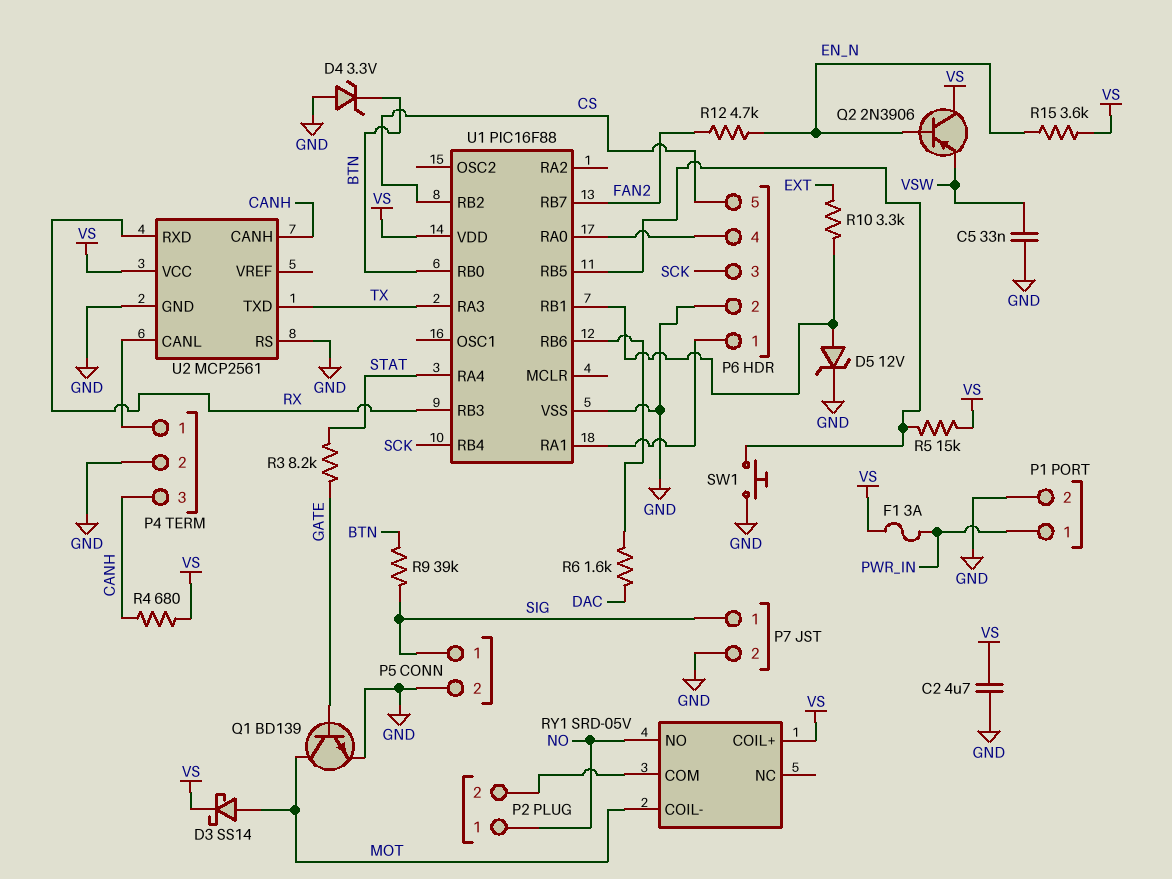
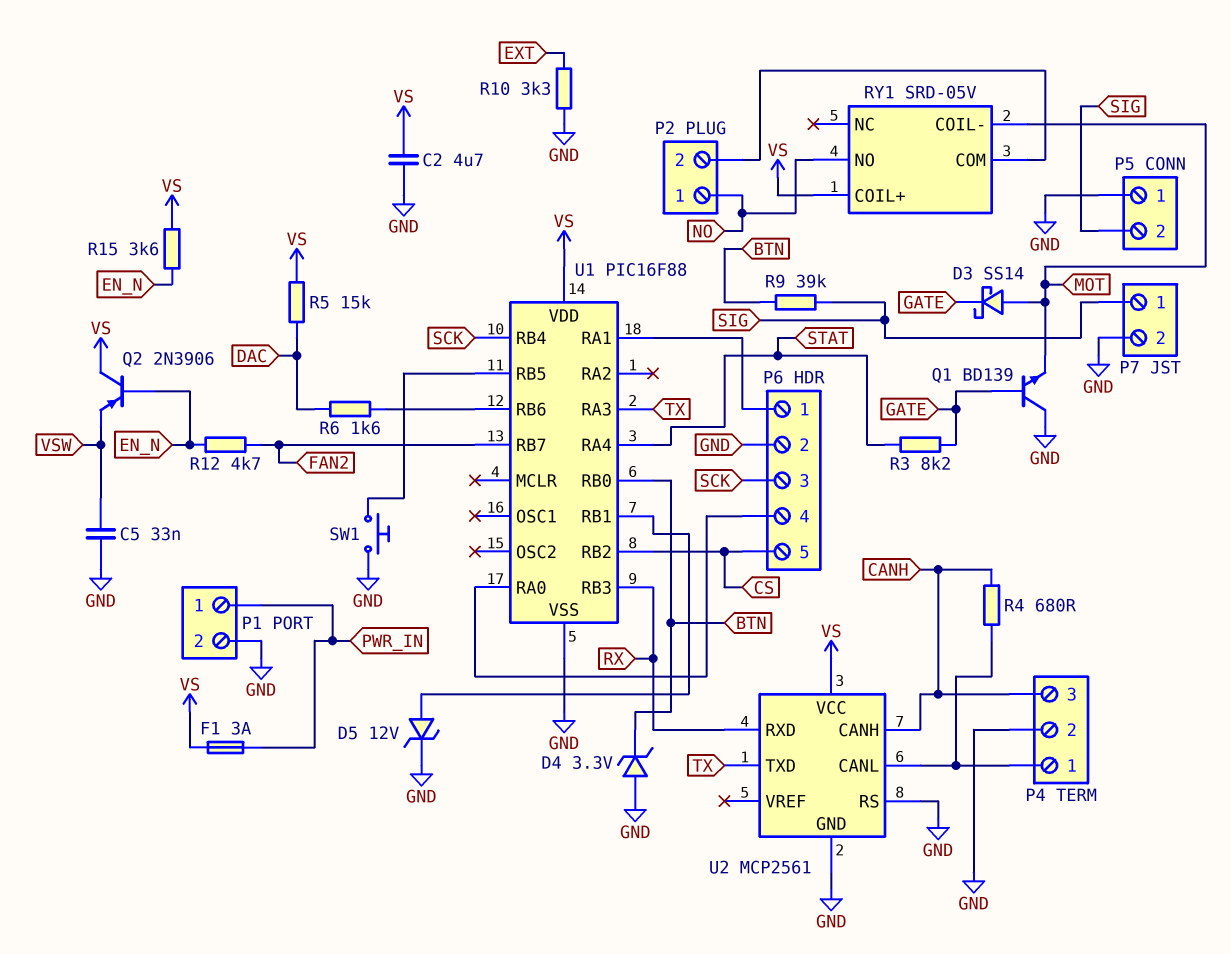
D3: schottky SS14 (A MOT, K VS) -> schottky SS14 (A MOT, K GATE)
P5 pin 1: SIG -> GND
P5 pin 2: GND -> SIG
Q1: NPN BD139 (B GATE, C MOT, E GND) -> NPN BD139 (B GATE, C GND, E MOT)
R4: 680 (CANH, VS) -> 680 (CANH, P4/1)
R5: 15k (U1/RB5, VS) -> 15k (DAC, VS)
R10: 3.3k (EXT, U1/RB1) -> 3.3k (EXT, GND)

